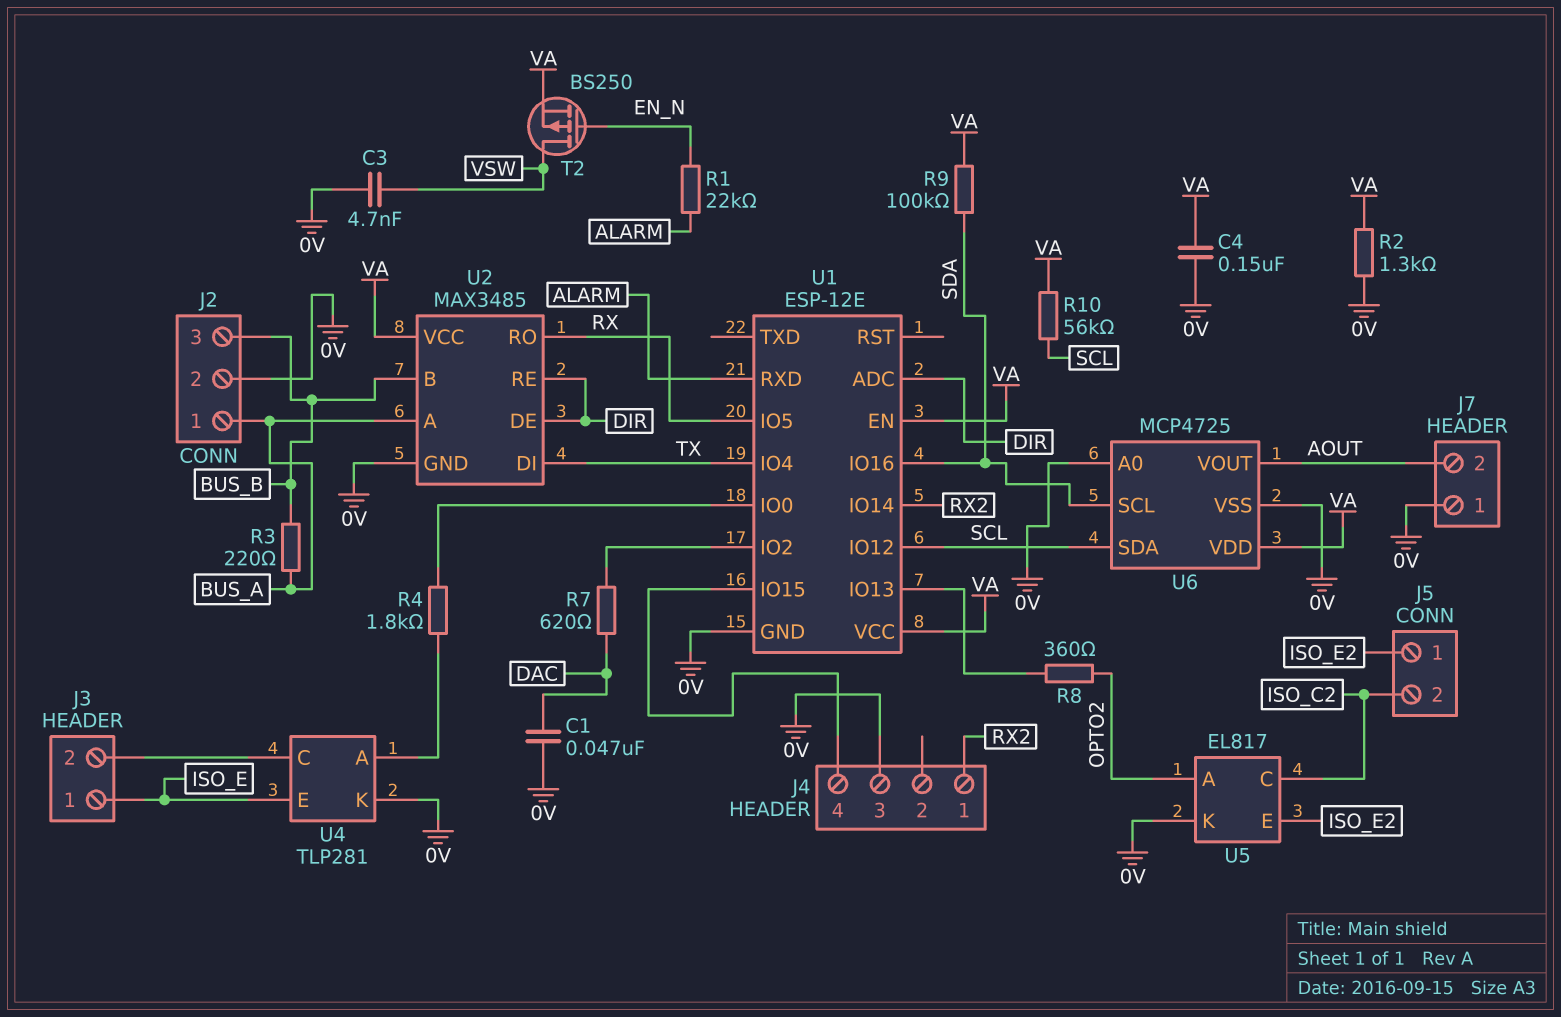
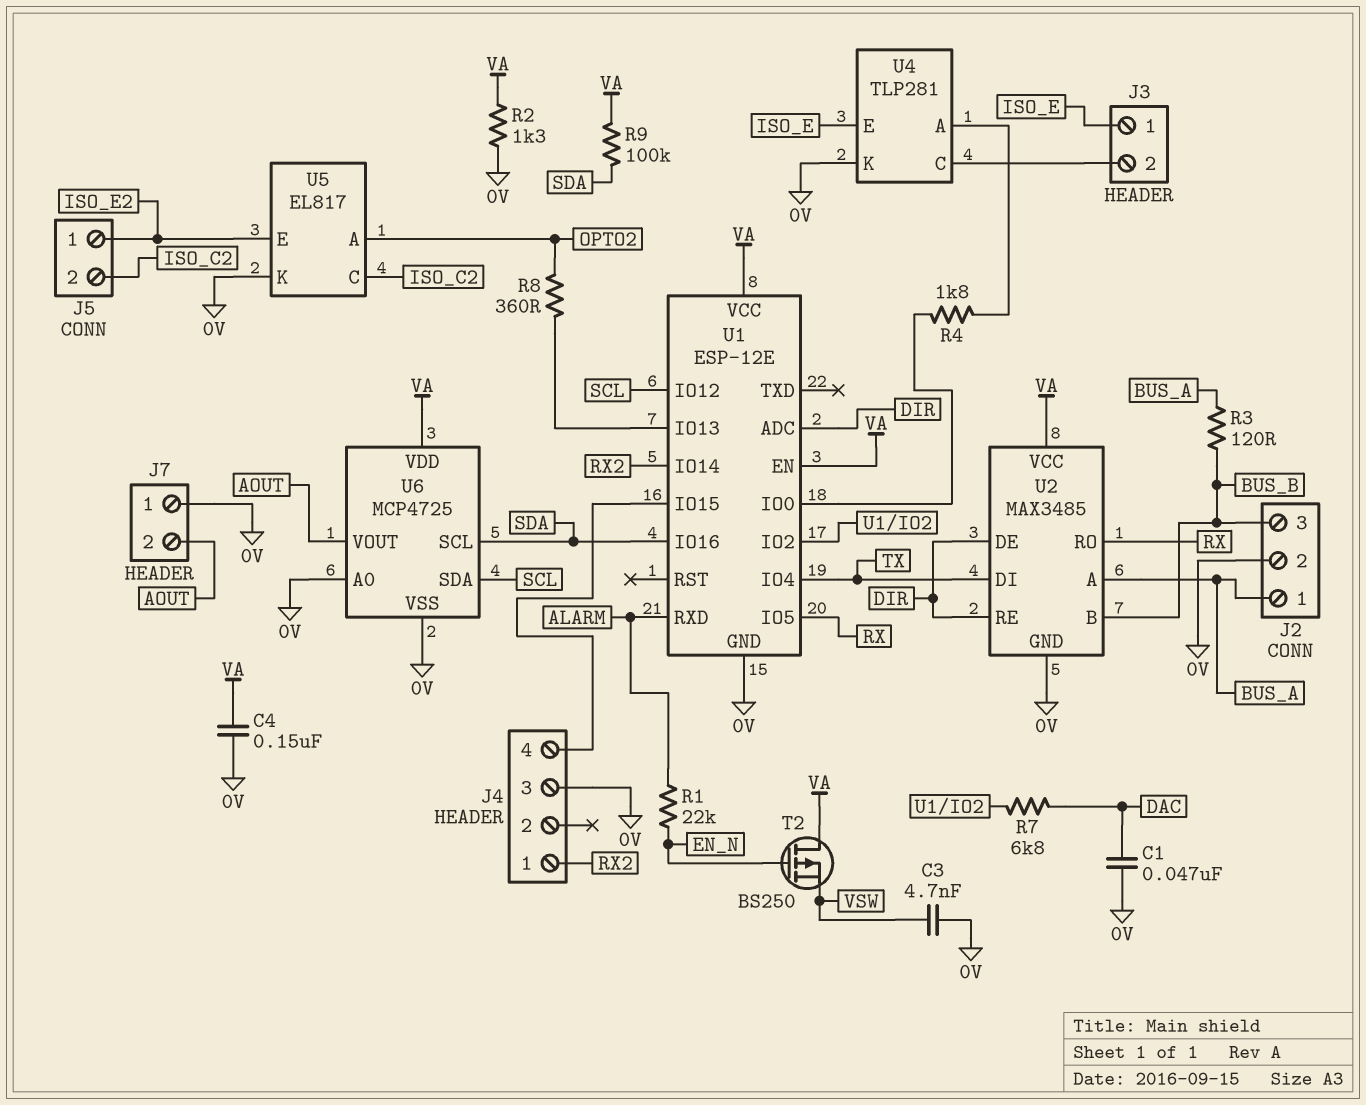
R3: 220 (BUS_A, BUS_B) -> 120 (BUS_A, BUS_B)
R7: 620 (DAC, U1/IO2) -> 6.8k (DAC, U1/IO2)
R10: 56k (SCL, VA) -> none
T2: PMOS BS250 (G EN_N, D VSW, S VA) -> PMOS BS250 (G EN_N, D VA, S VSW)

